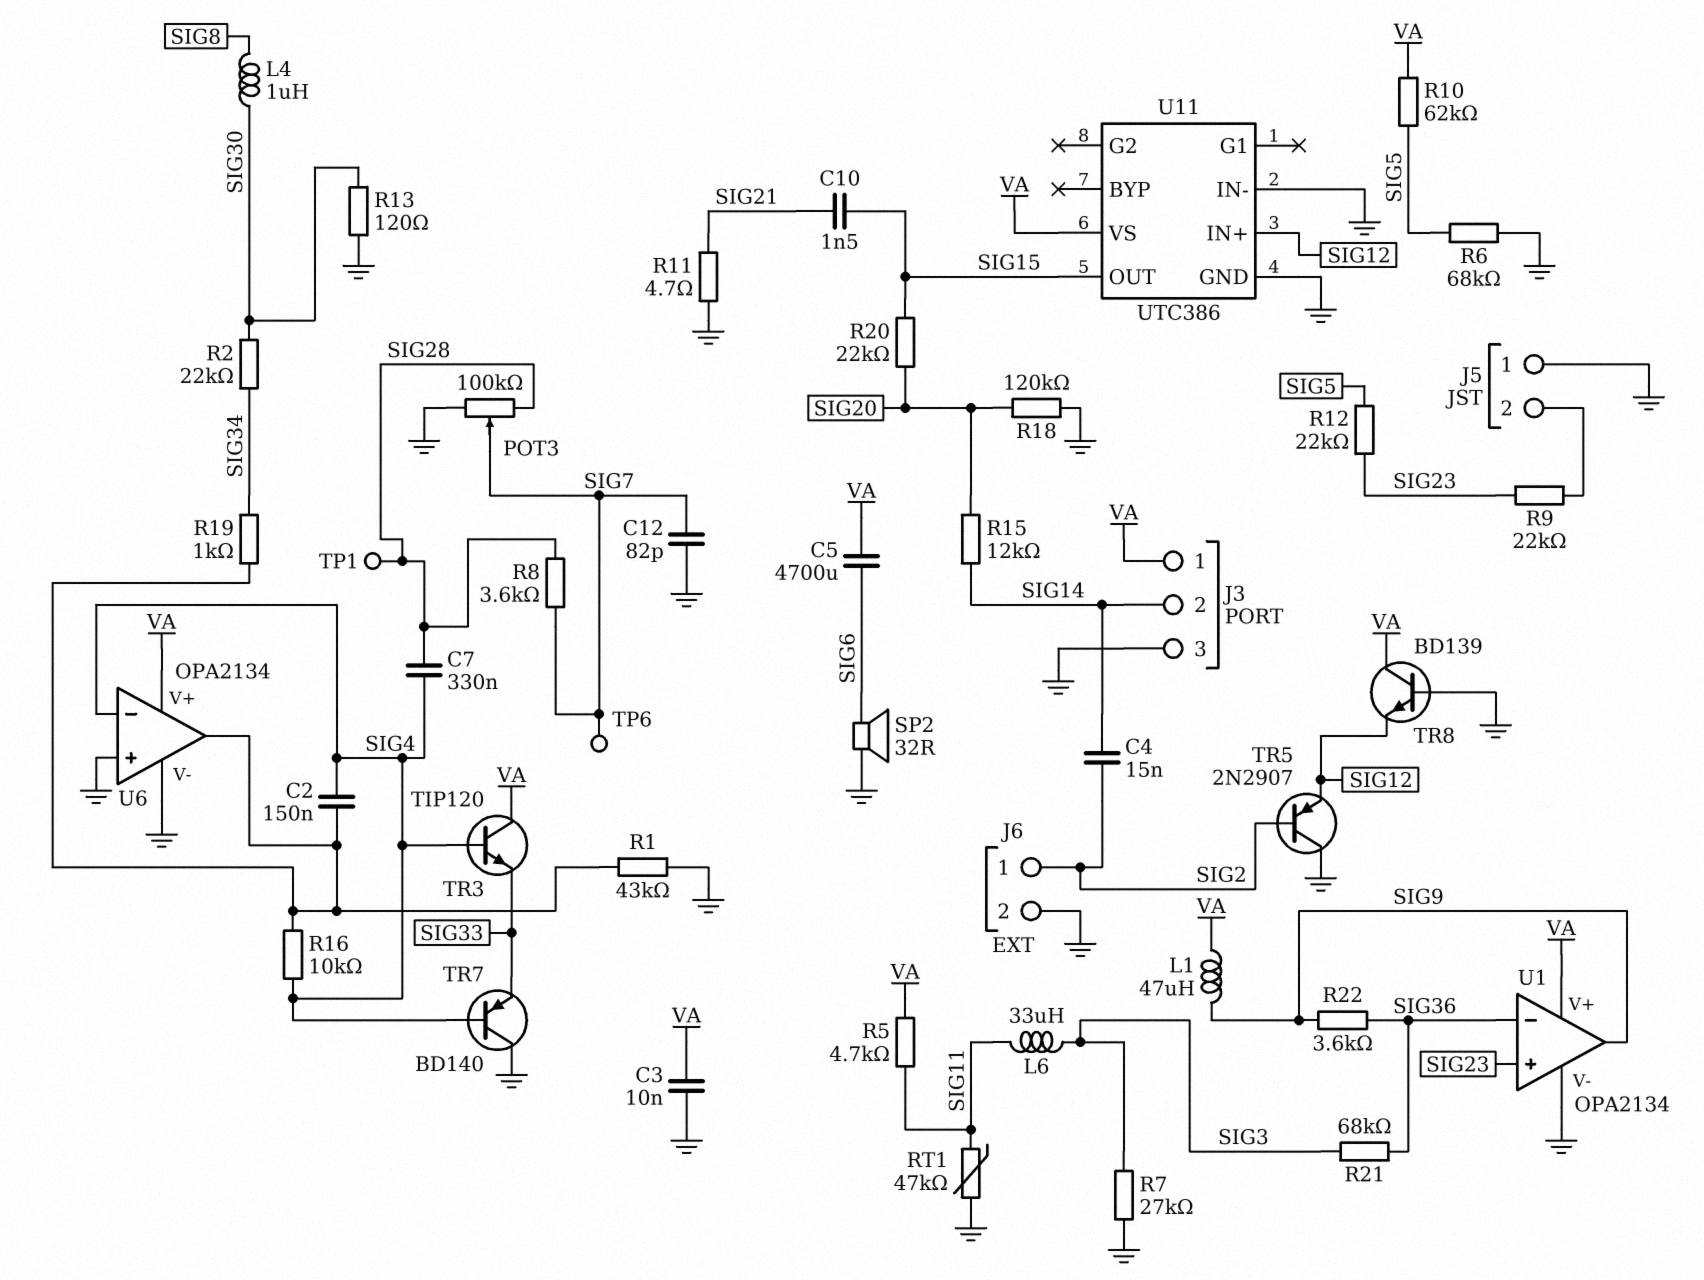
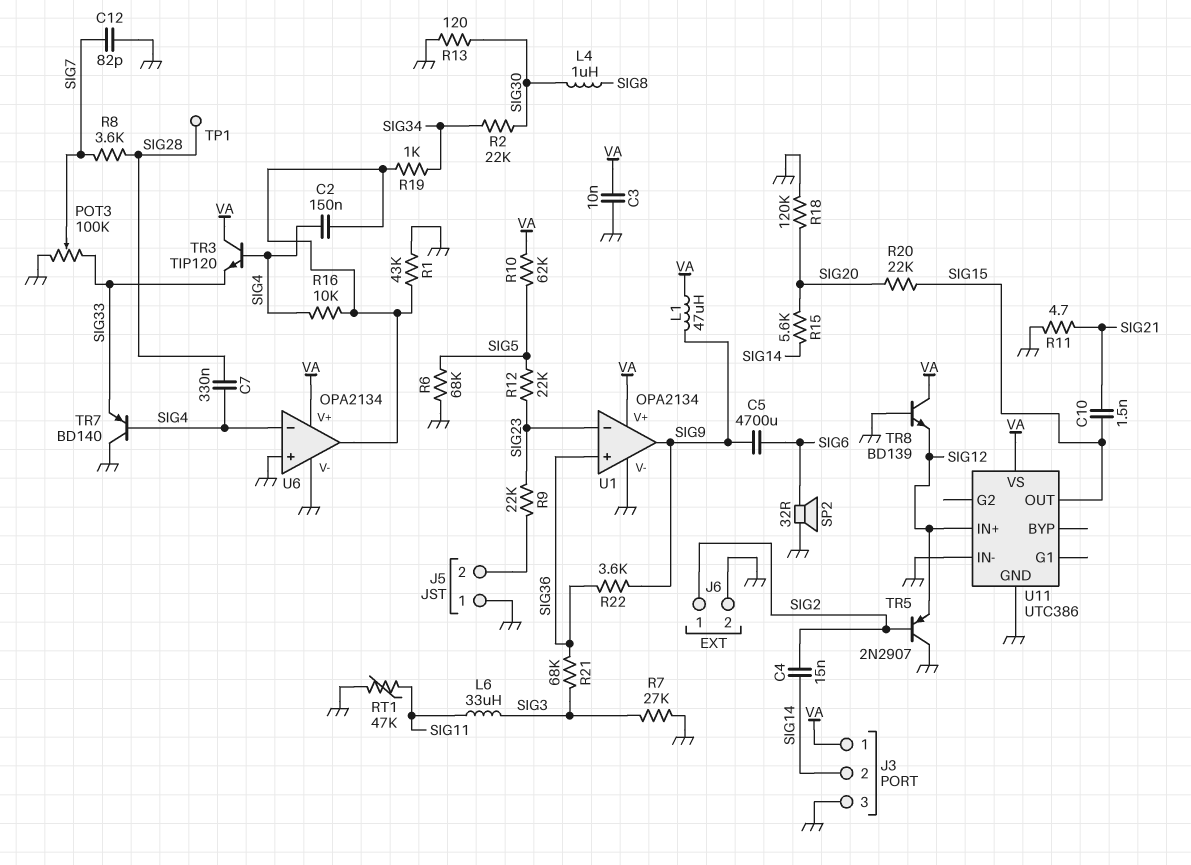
C5: 4700uF (SIG6, VA) -> 4700uF (SIG6, SIG9)
POT3: 100k (GND, SIG28, wiper SIG7) -> 100k (GND, SIG33, wiper SIG7)
R5: 4.7k (SIG11, VA) -> none
R15: 12k (SIG14, SIG20) -> 5.6k (SIG14, SIG20)
TP6: test point (SIG7) -> none
U1 pin in+: SIG23 -> SIG36
U1 pin in-: SIG36 -> SIG23

